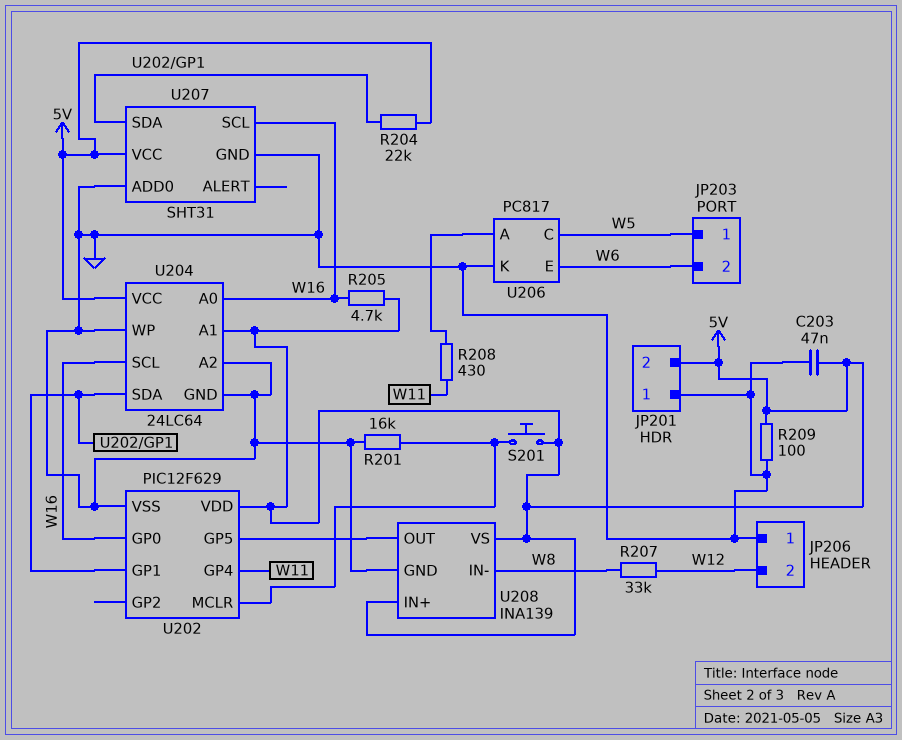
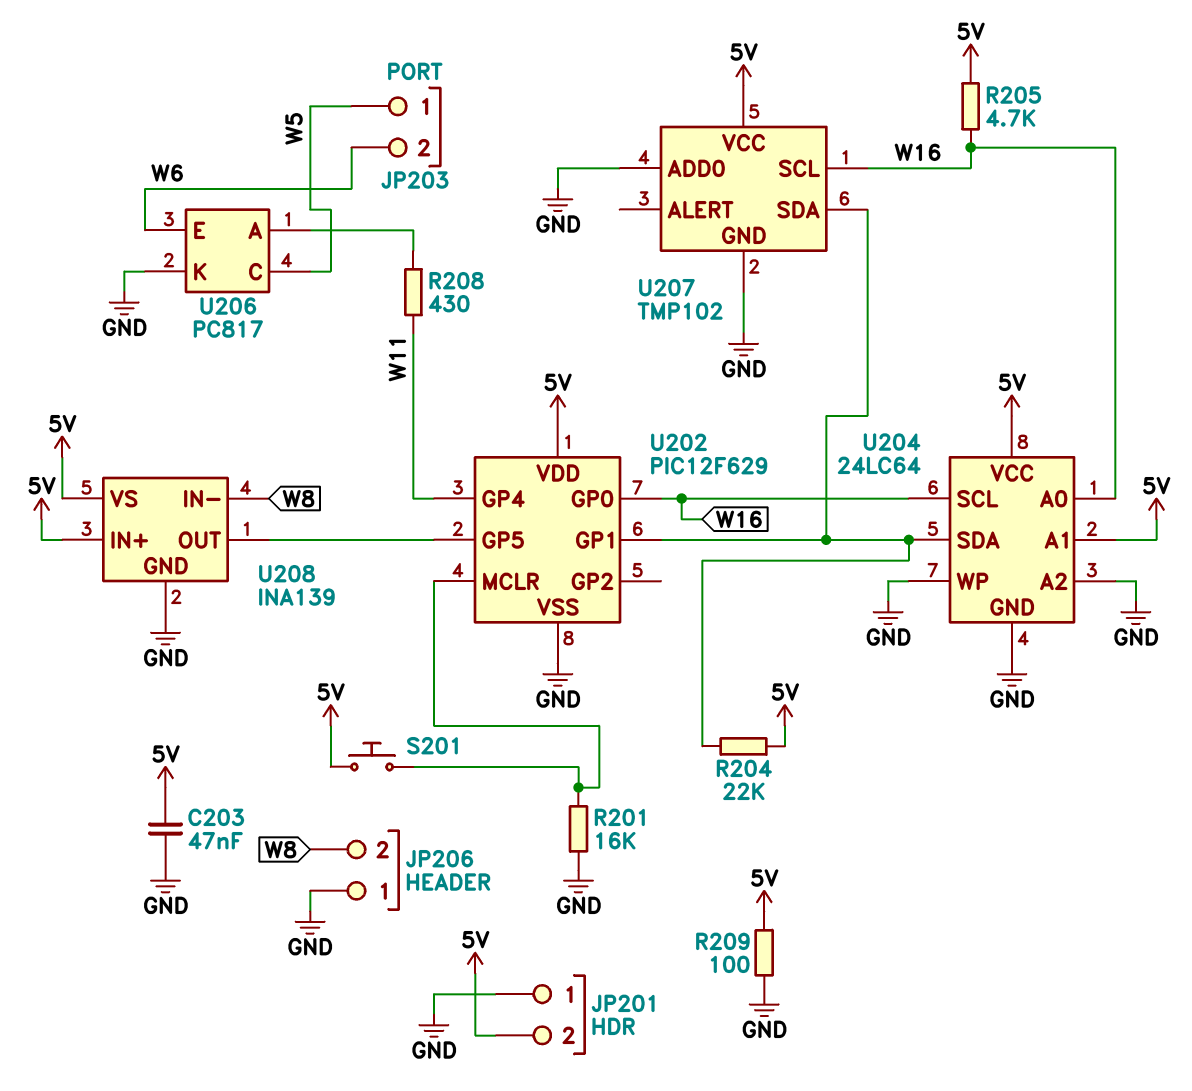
JP206 pin 2: W12 -> W8
R207: 33k (W8, W12) -> none
U207: SHT31 -> TMP102

